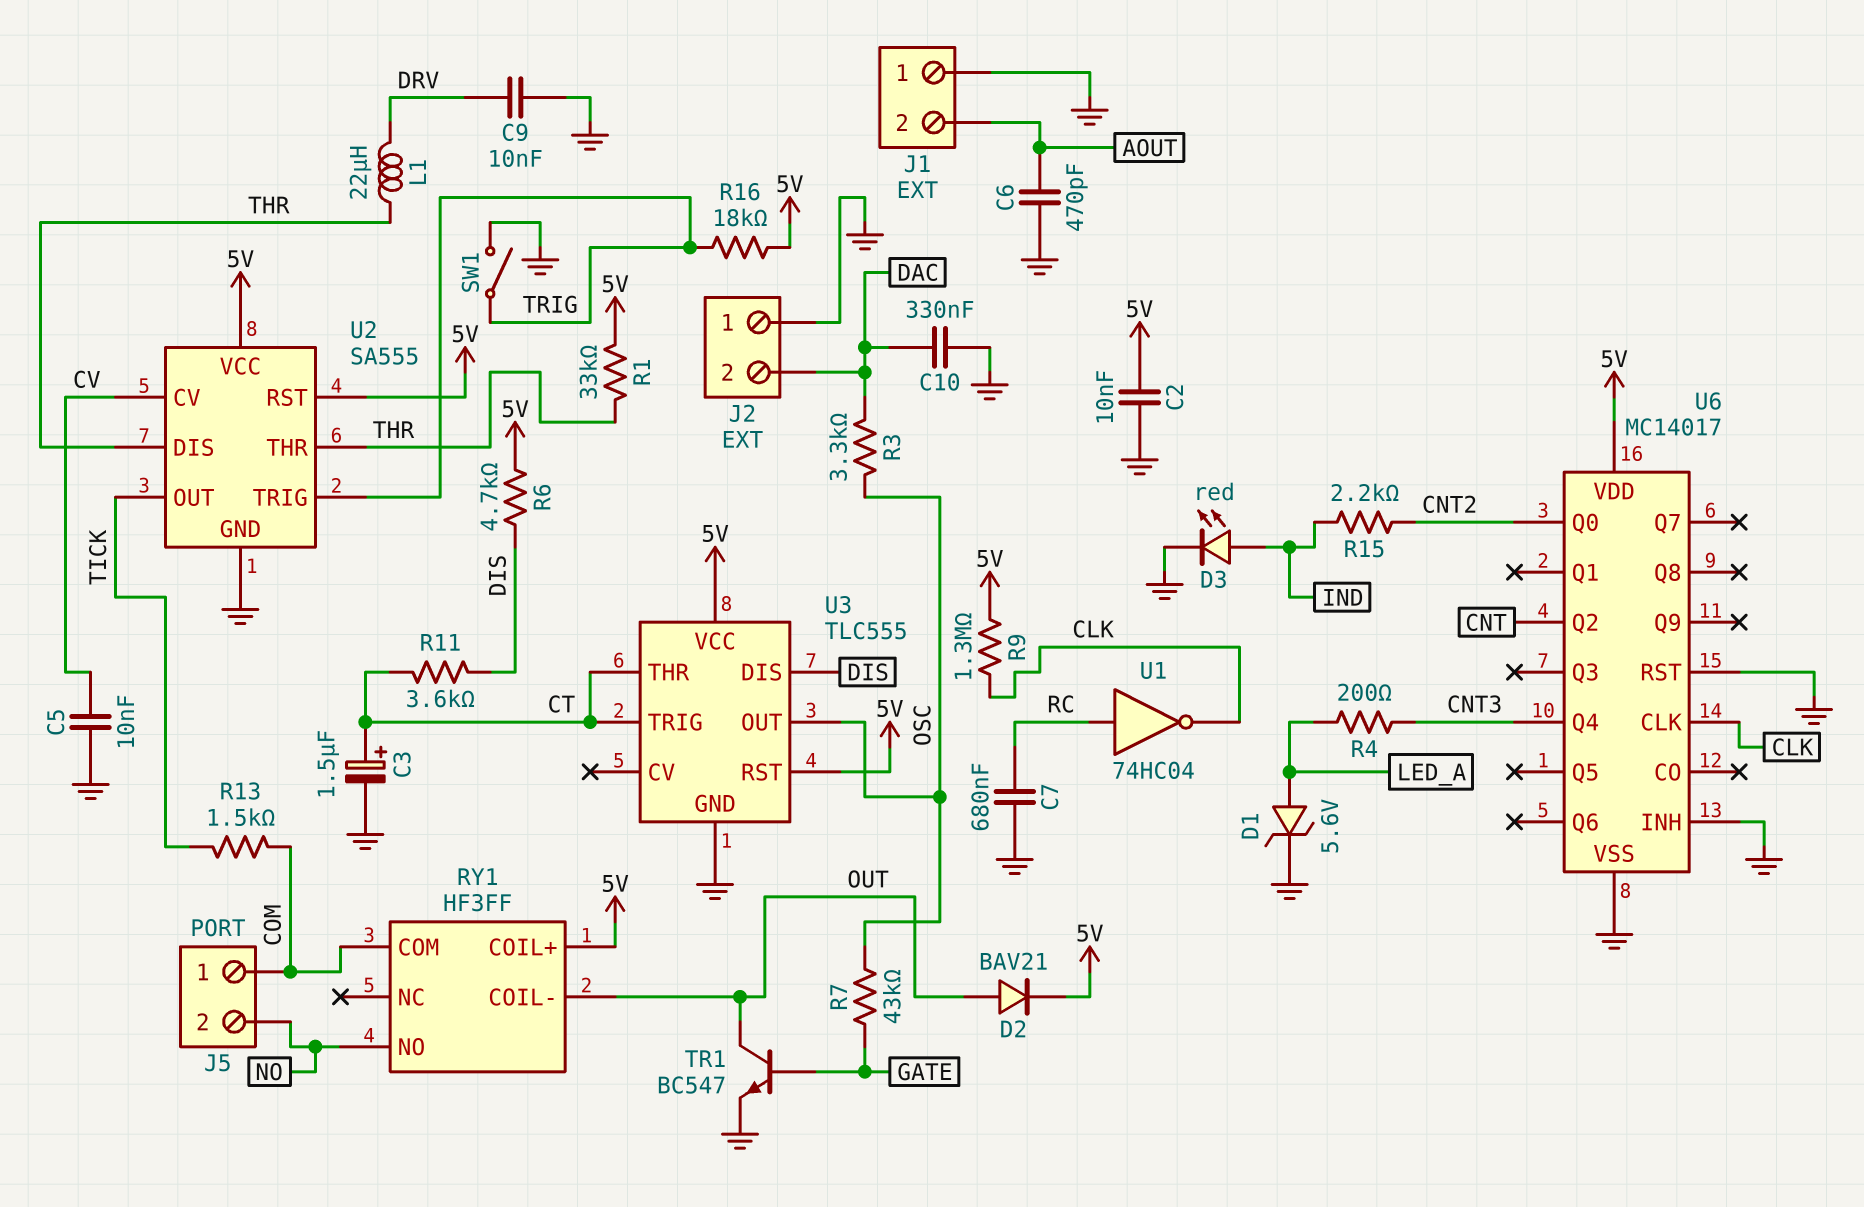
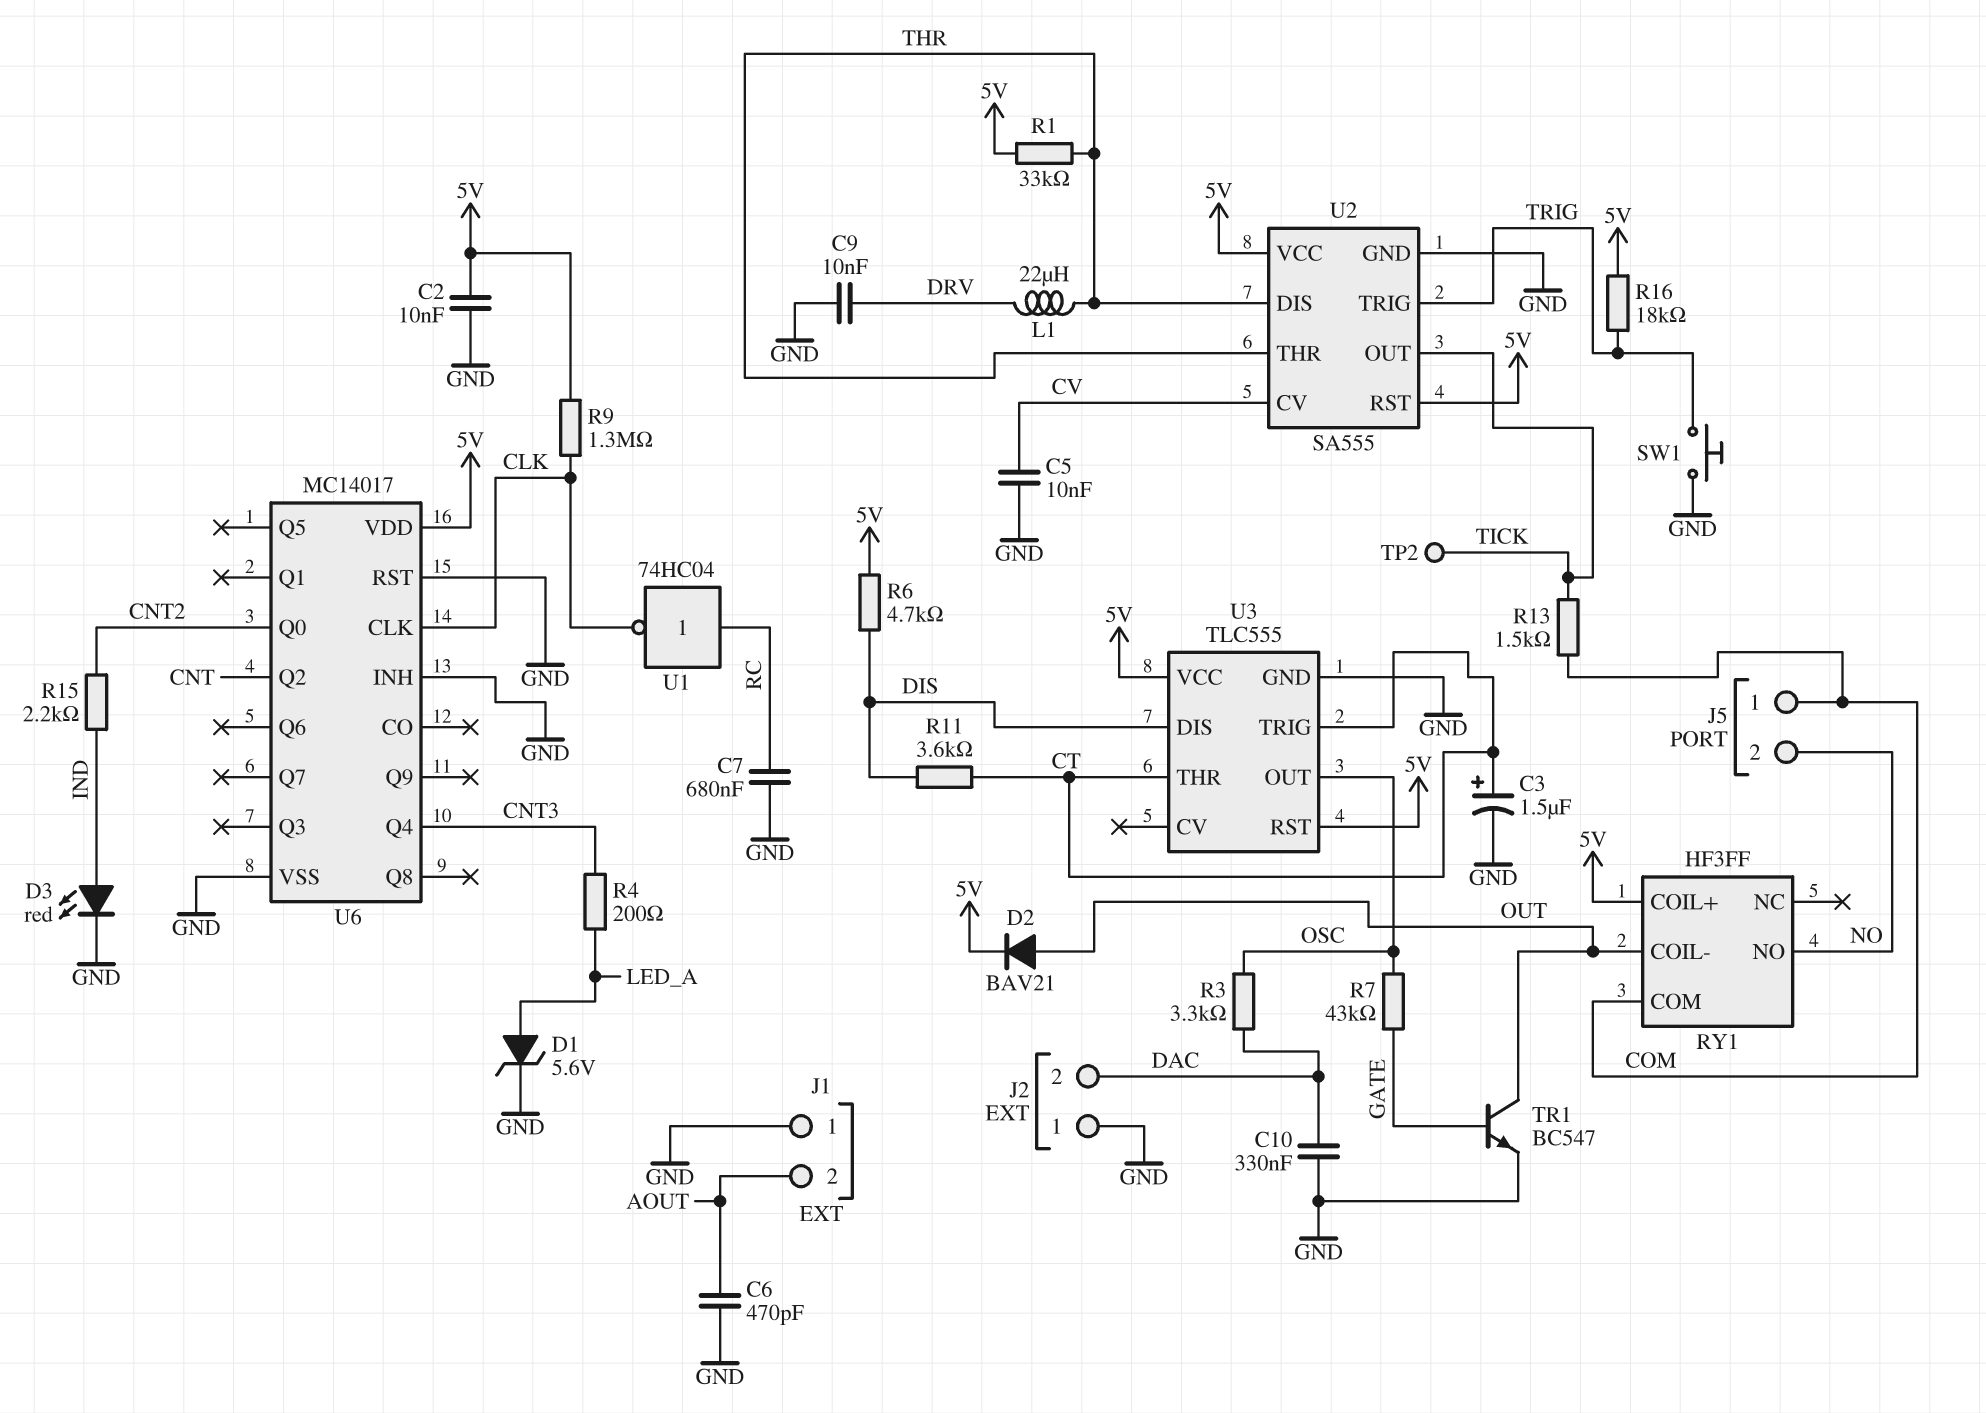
SW1: switch (GND, TRIG) -> button (GND, TRIG)
TP2: none -> test point (TICK)

